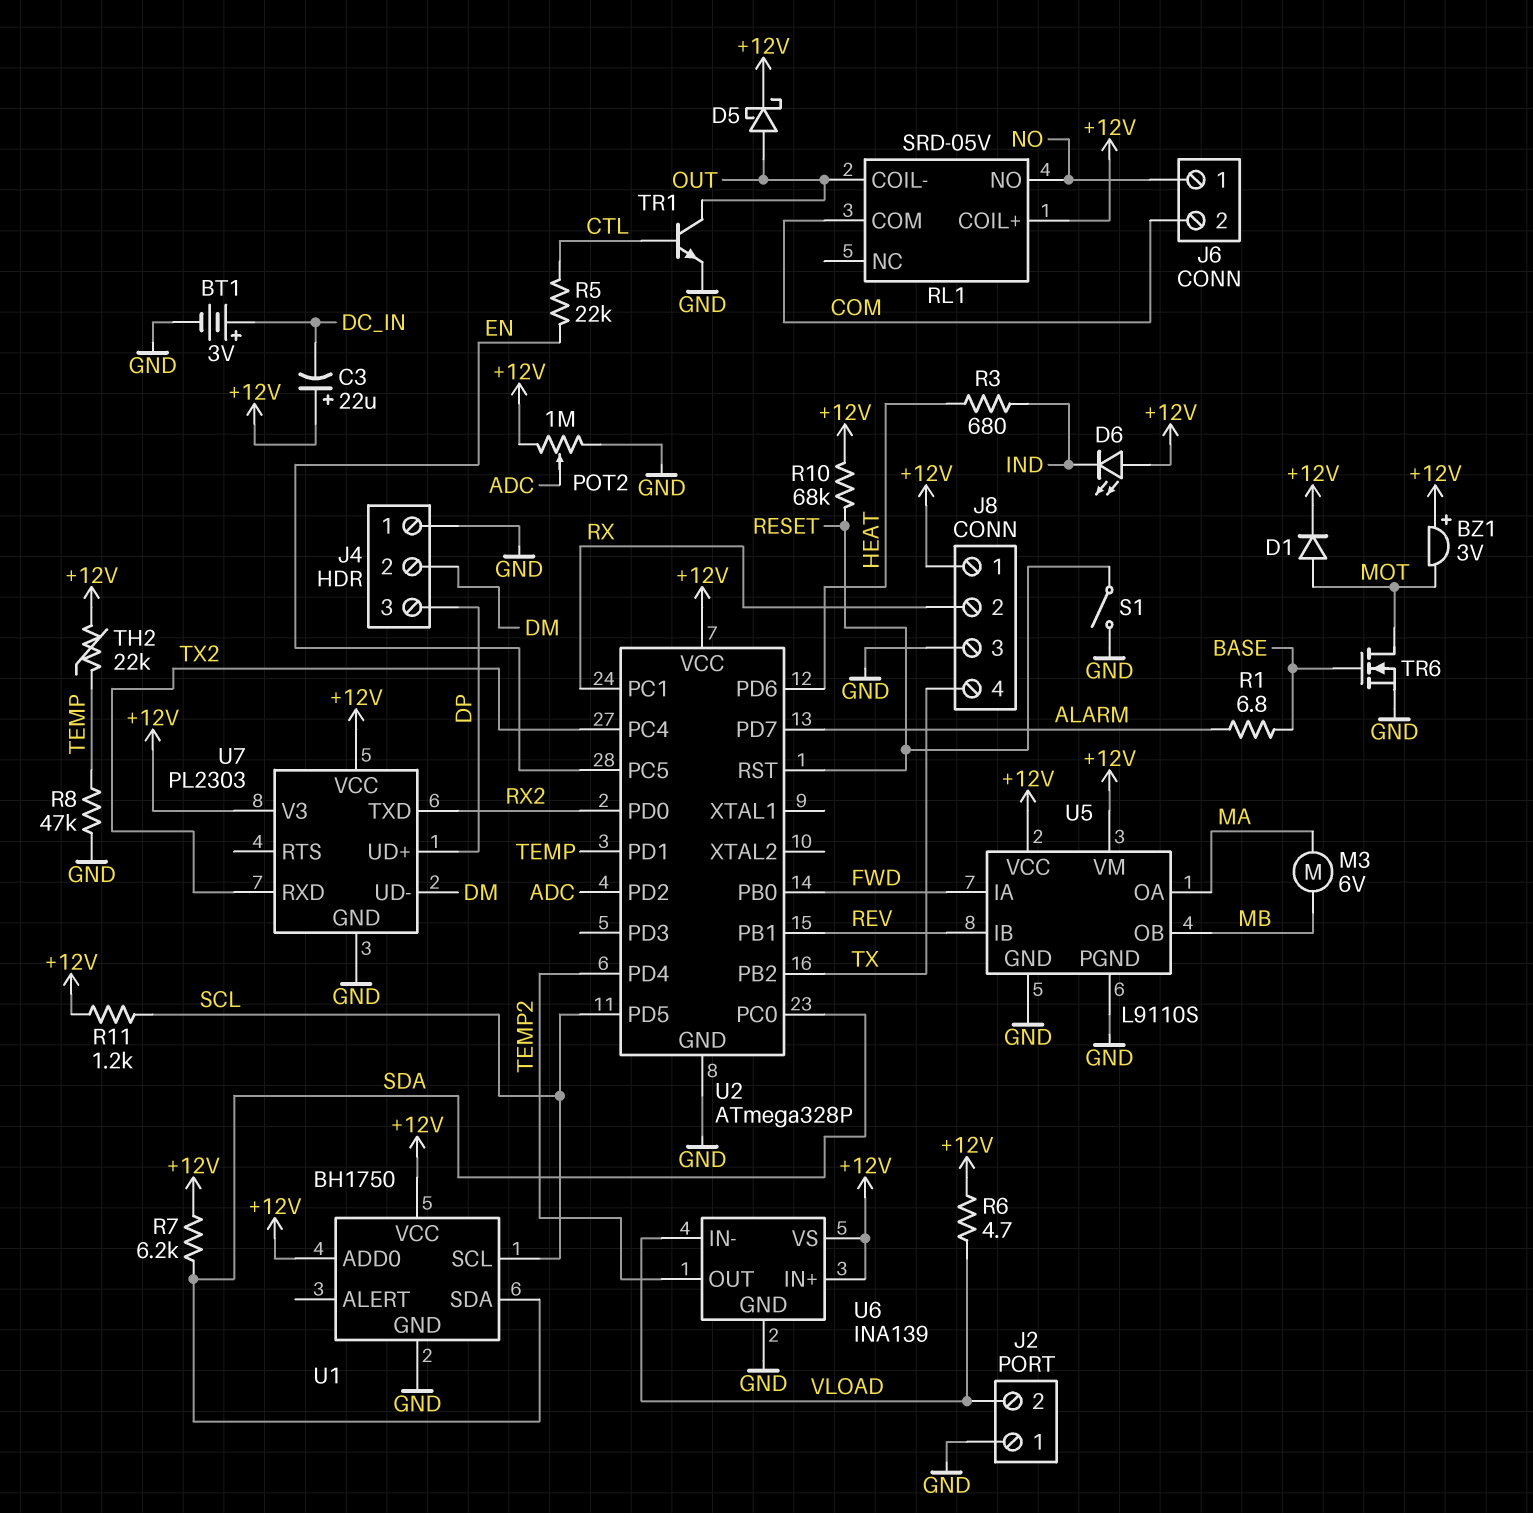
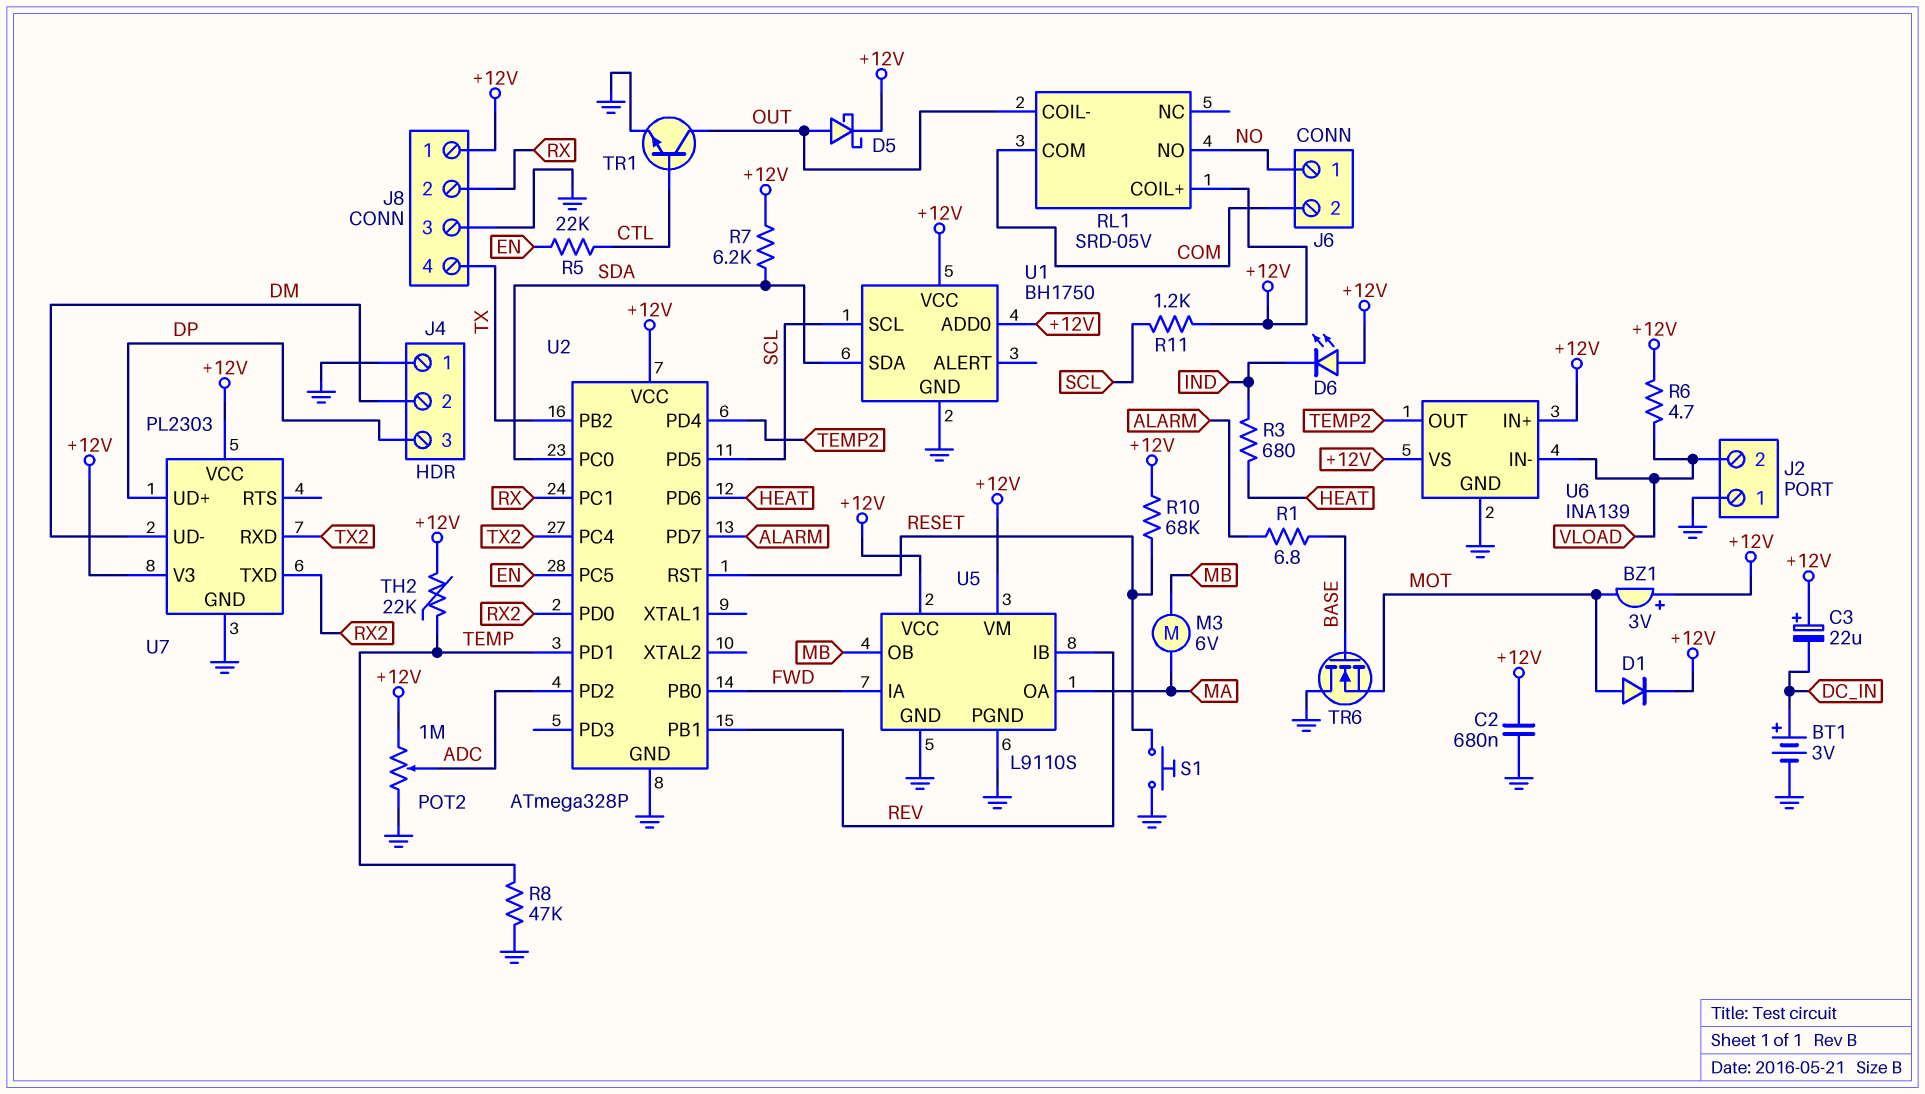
C2: none -> 680nF (+12V, GND)
S1: switch (GND, RESET) -> button (GND, RESET)
TR6: NMOS (G BASE, D MOT, S GND) -> NMOS (G BASE, D GND, S MOT)

